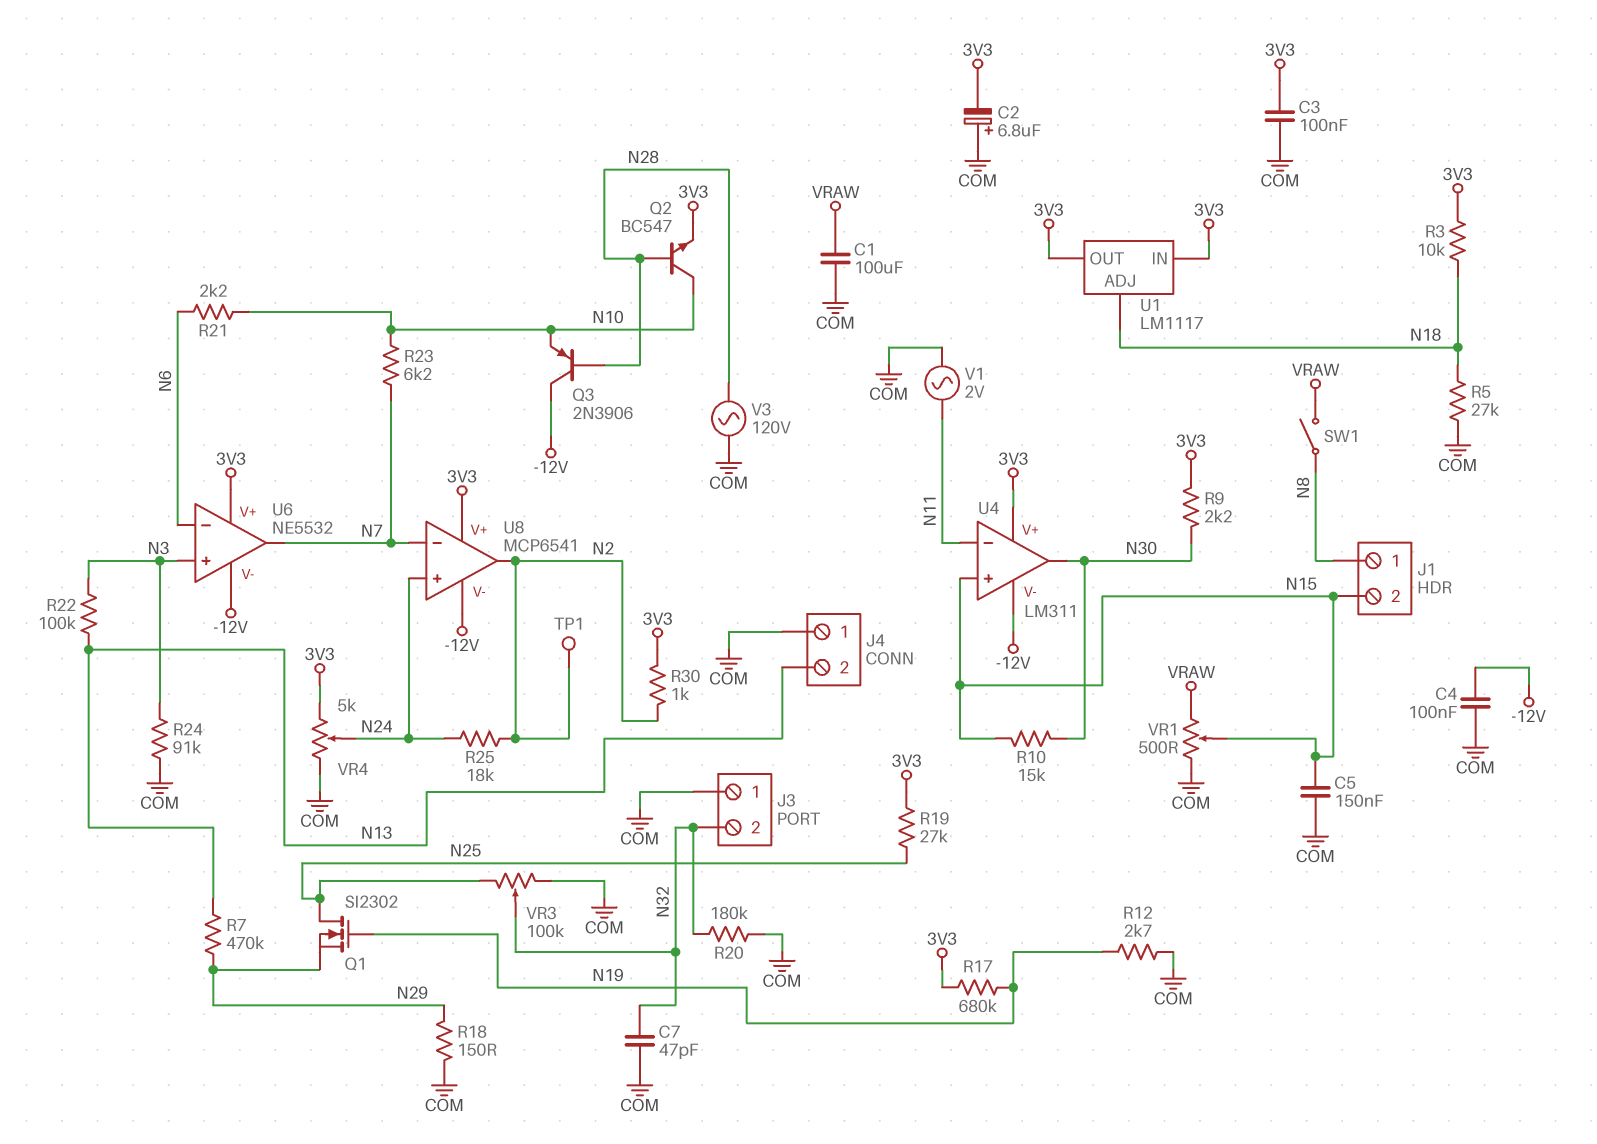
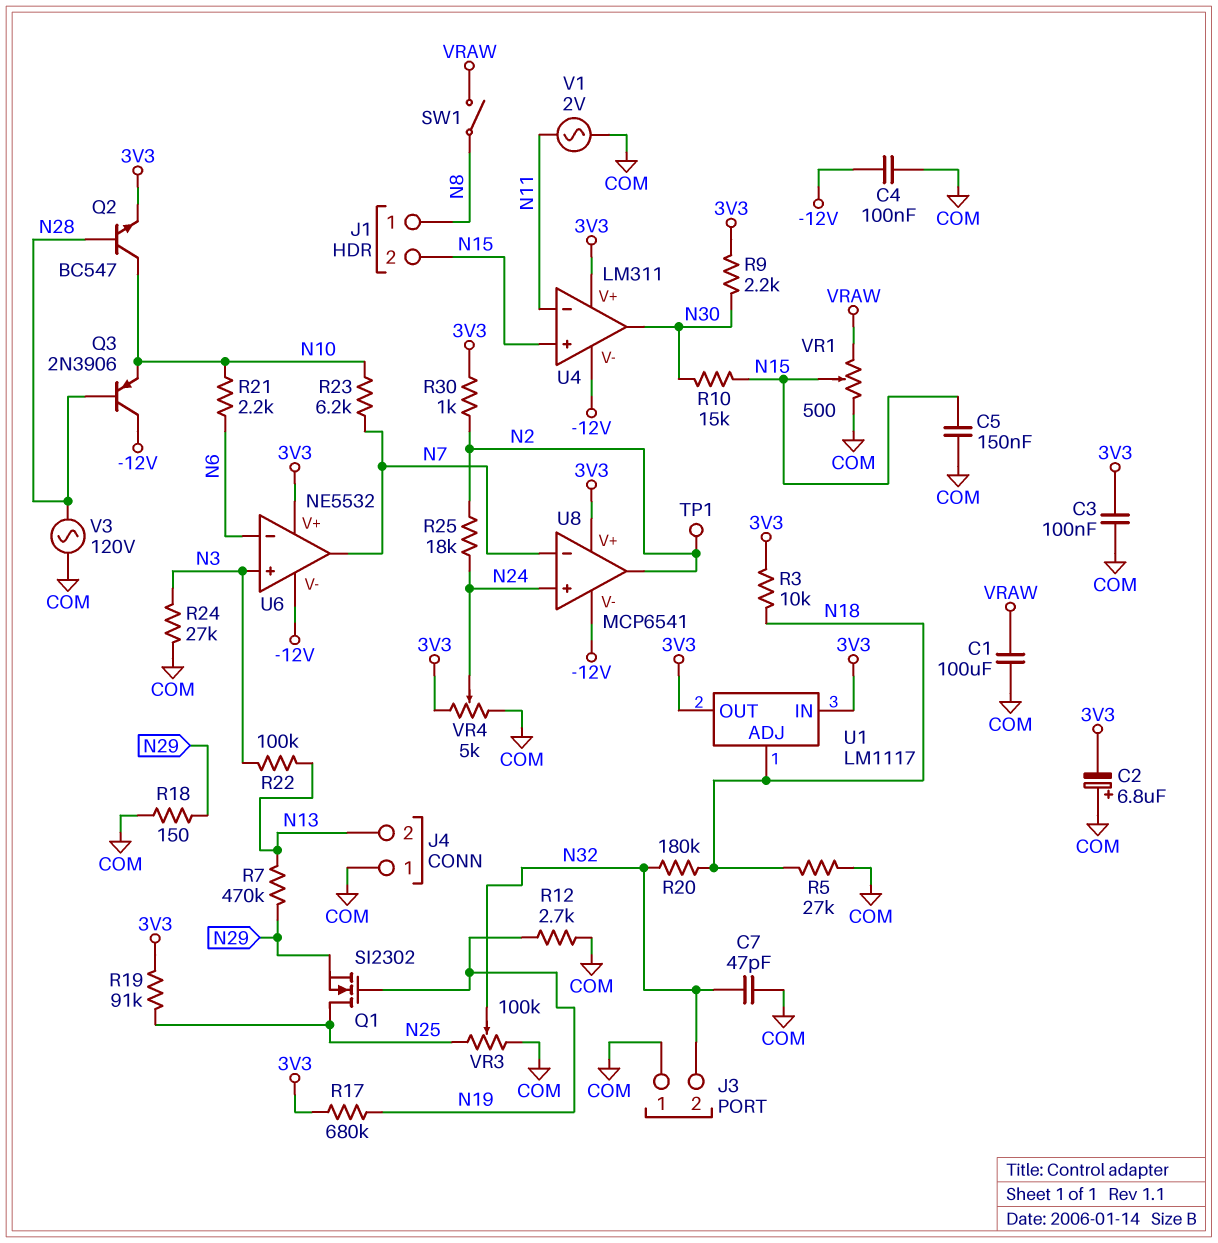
R19: 27k (3V3, N25) -> 91k (3V3, N25)
R20: 180k (COM, N32) -> 180k (N18, N32)
R24: 91k (COM, N3) -> 27k (COM, N3)

